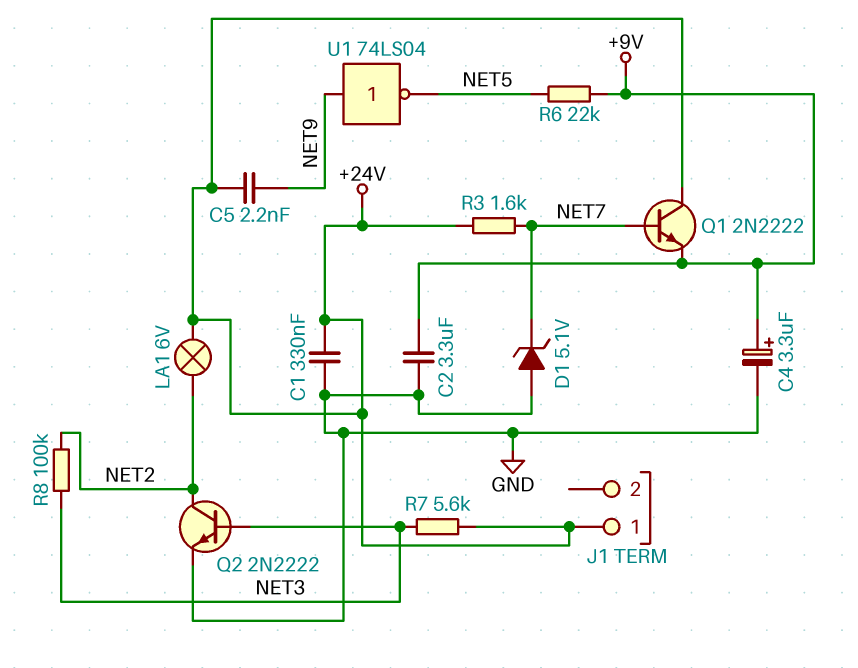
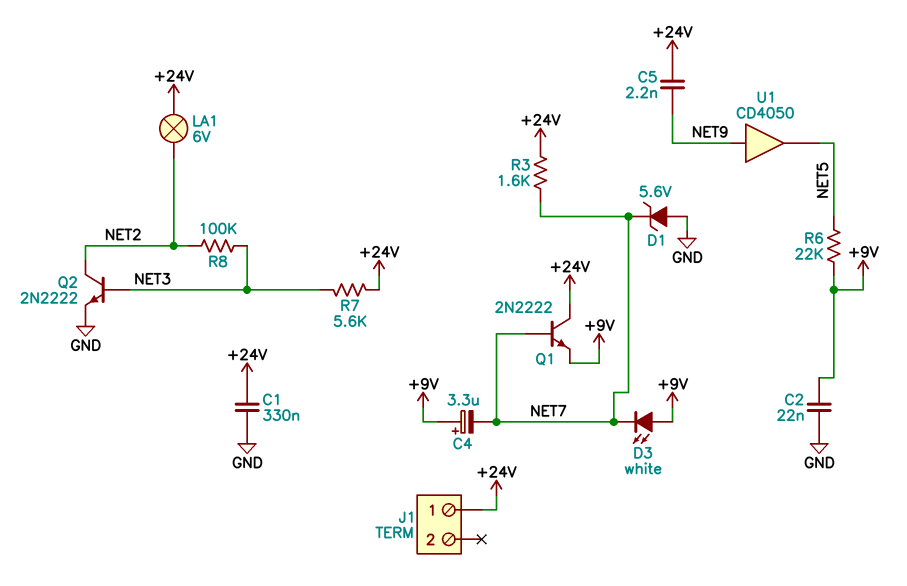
C2: 3.3uF (+9V, GND) -> 22nF (+9V, GND)
C4: 3.3uF (plus +9V, minus GND) -> 3.3uF (plus +9V, minus NET7)
D1: zener 5.1V (A GND, K NET7) -> zener 5.6V (A GND, K NET7)
D3: none -> LED white (A +9V, K NET7)
U1: NOT 74LS04 (in NET9, out NET5) -> buffer CD4050 (in NET9, out NET5)

